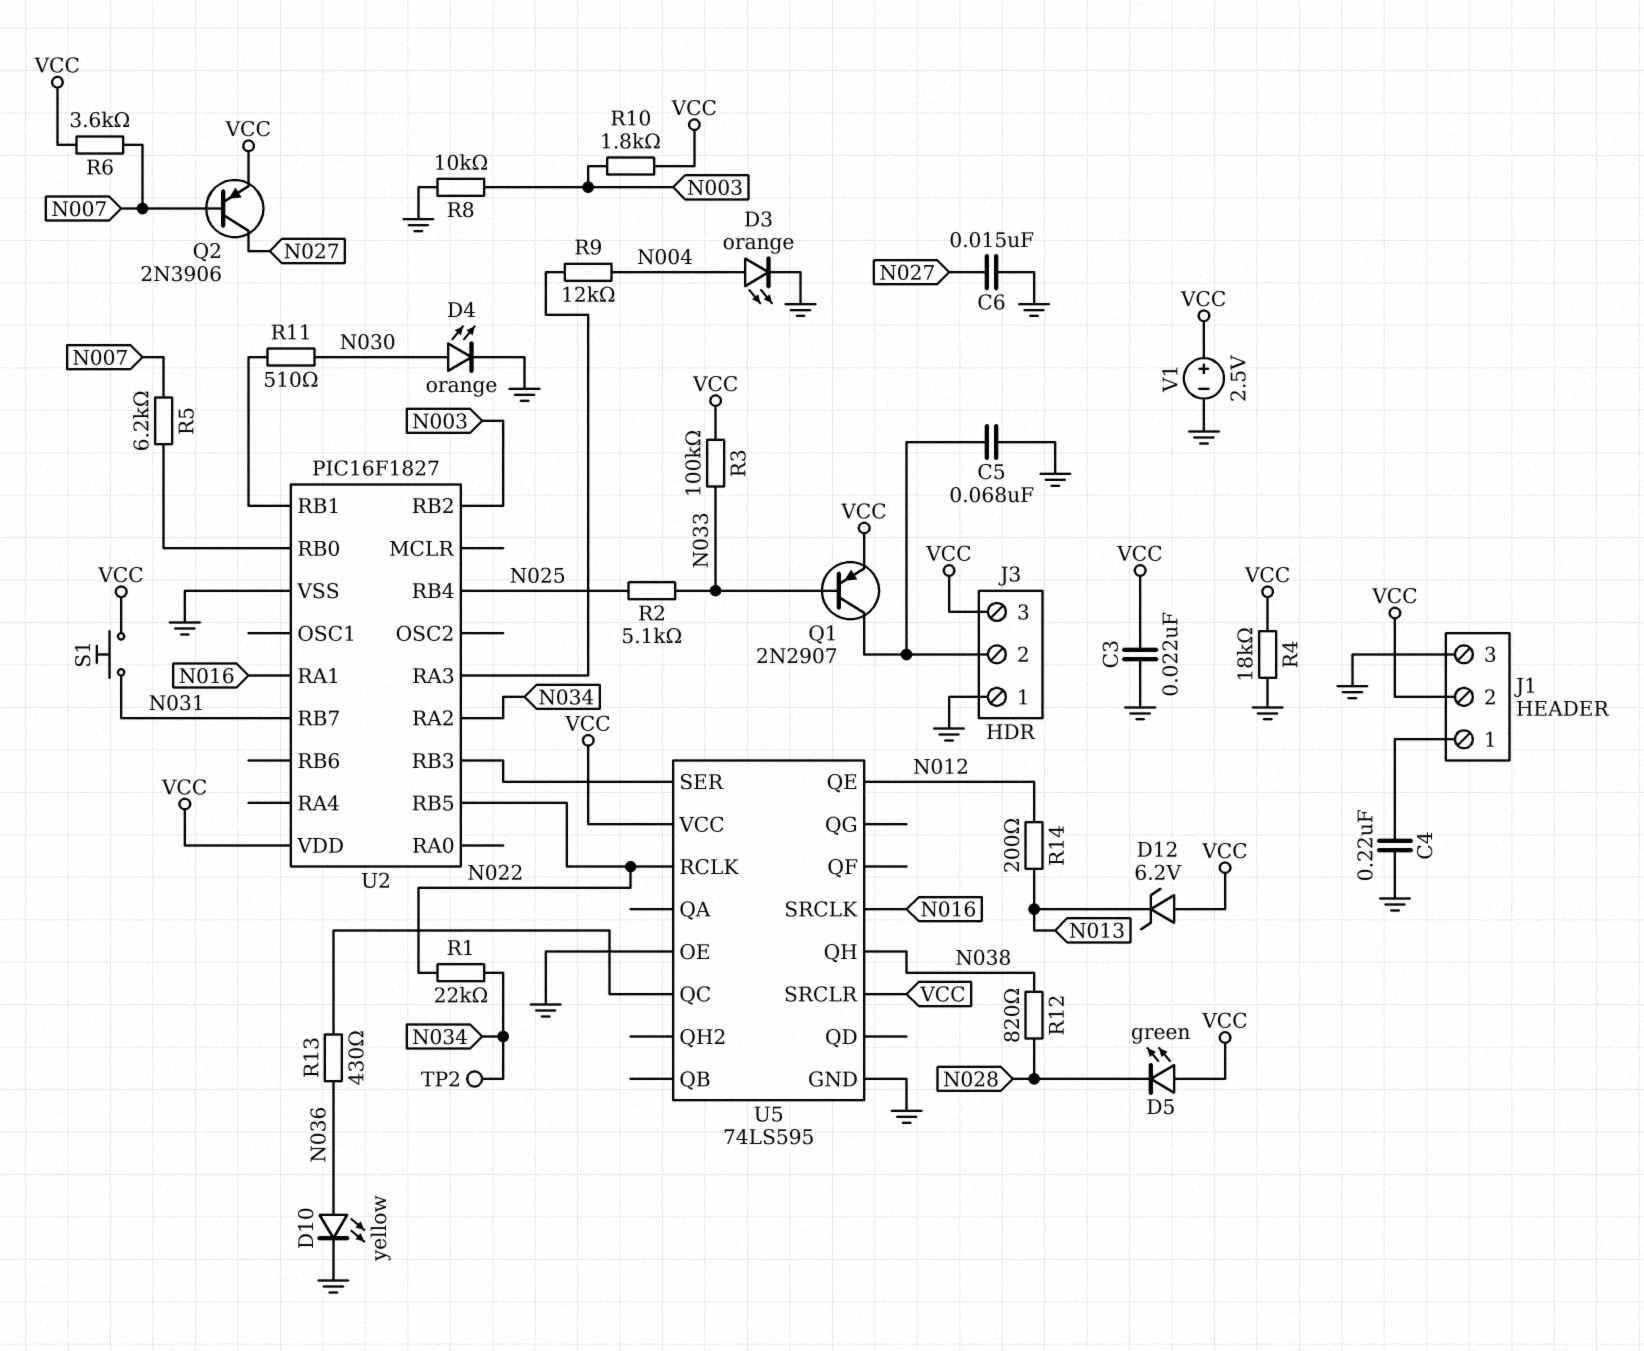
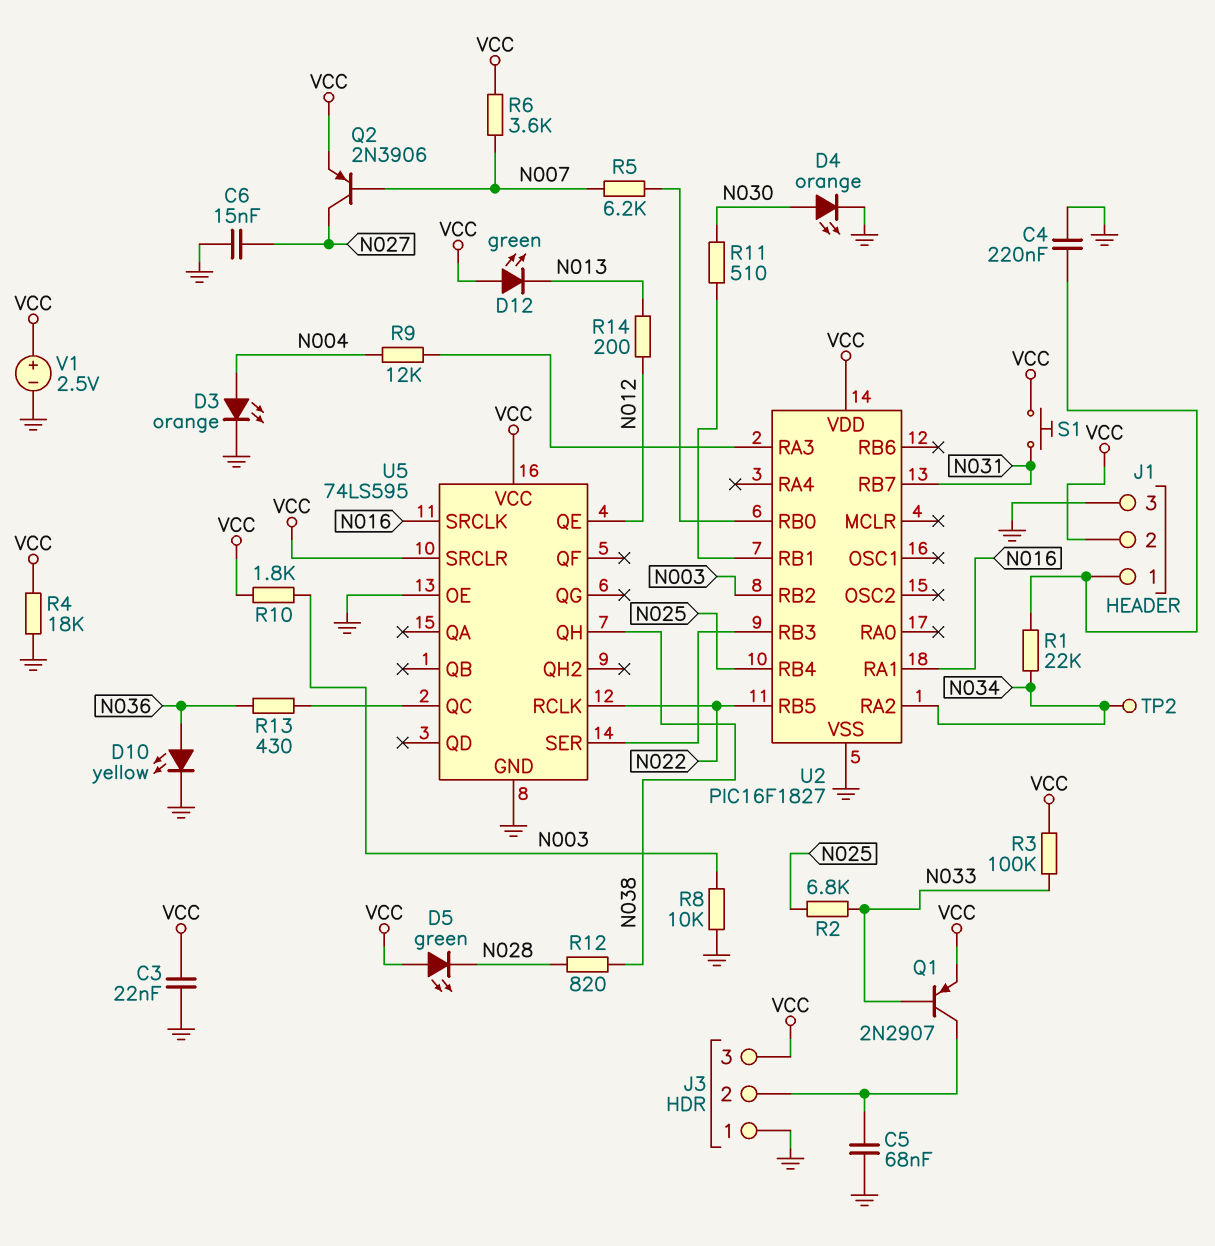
D12: zener 6.2V (A VCC, K N013) -> LED green (A VCC, K N013)
R1: 22k (N022, N034) -> 22k (J1/1, N034)
R2: 5.1k (N025, N033) -> 6.8k (N025, N033)

